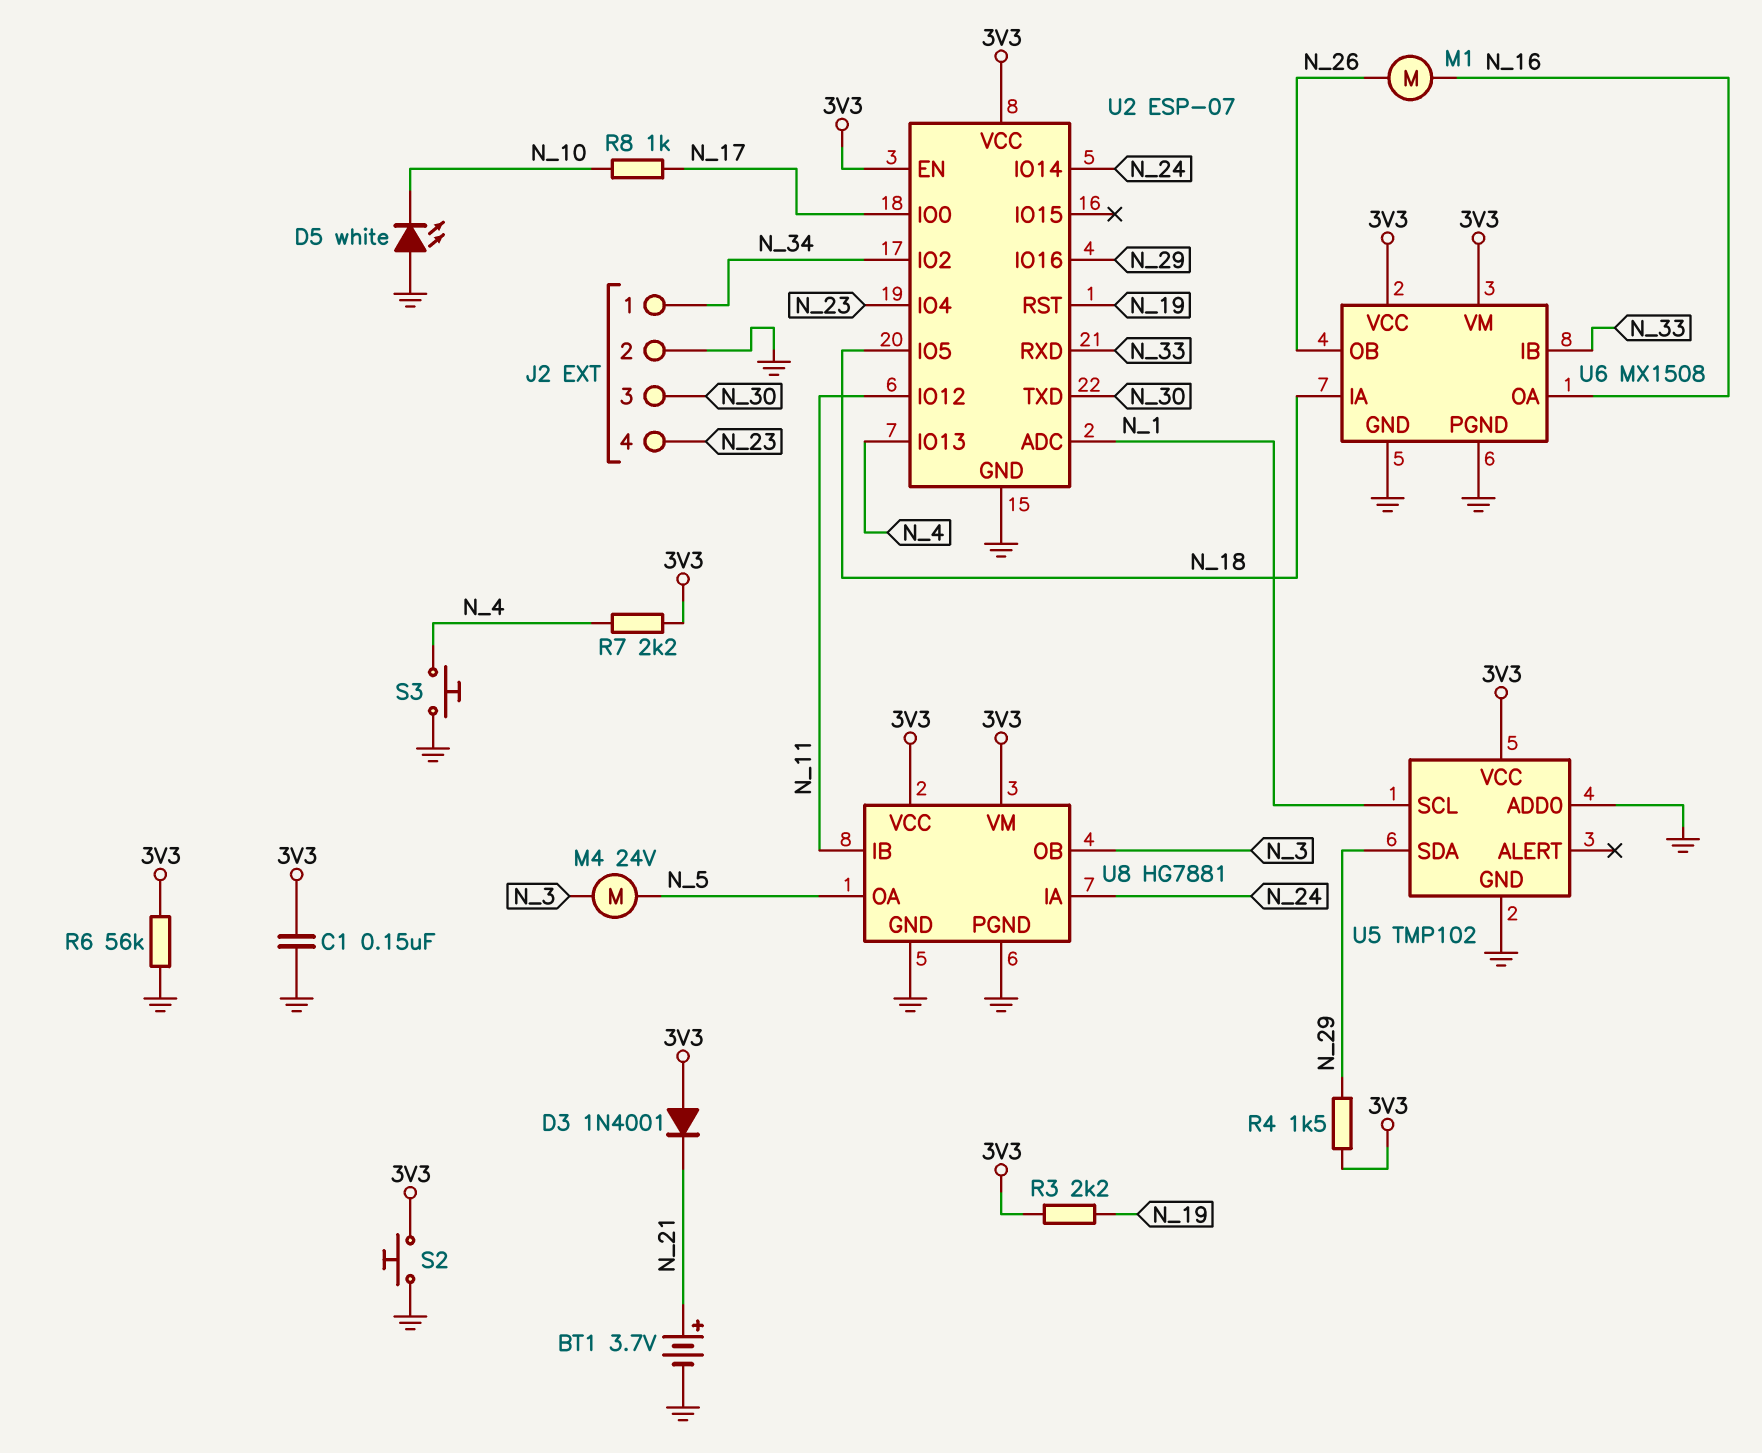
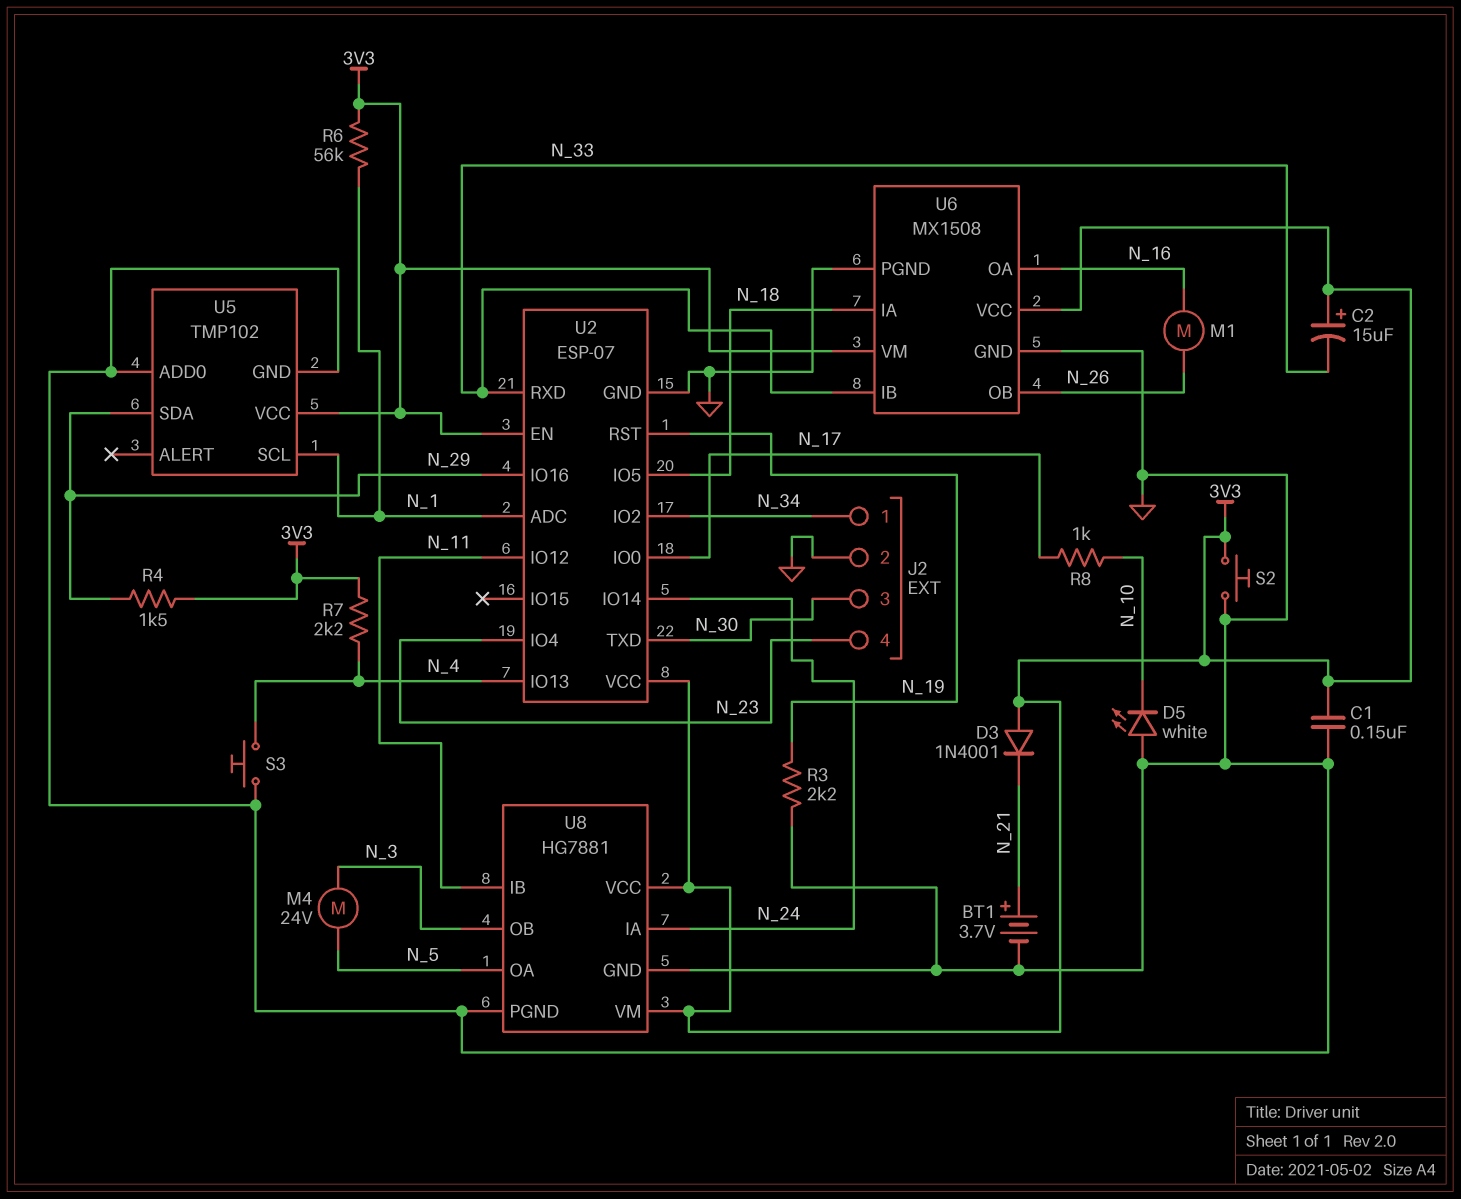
C2: none -> 15uF (plus 3V3, minus N_33)
R3: 2.2k (3V3, N_19) -> 2.2k (GND, N_19)
R6: 56k (3V3, GND) -> 56k (3V3, N_1)

